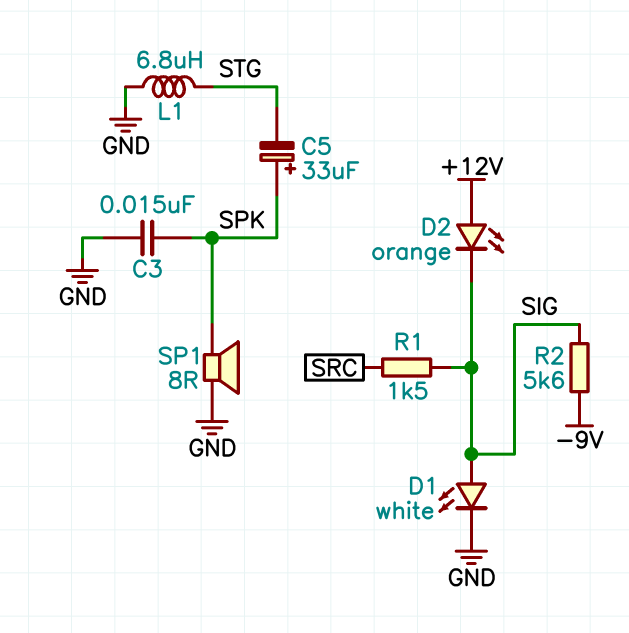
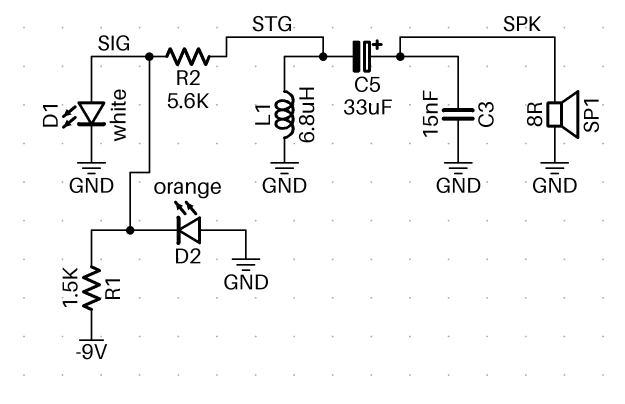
D2: LED orange (A +12V, K SIG) -> LED orange (A GND, K SIG)
R1: 1.5k (SIG, SRC) -> 1.5k (-9V, SIG)
R2: 5.6k (-9V, SIG) -> 5.6k (SIG, STG)

